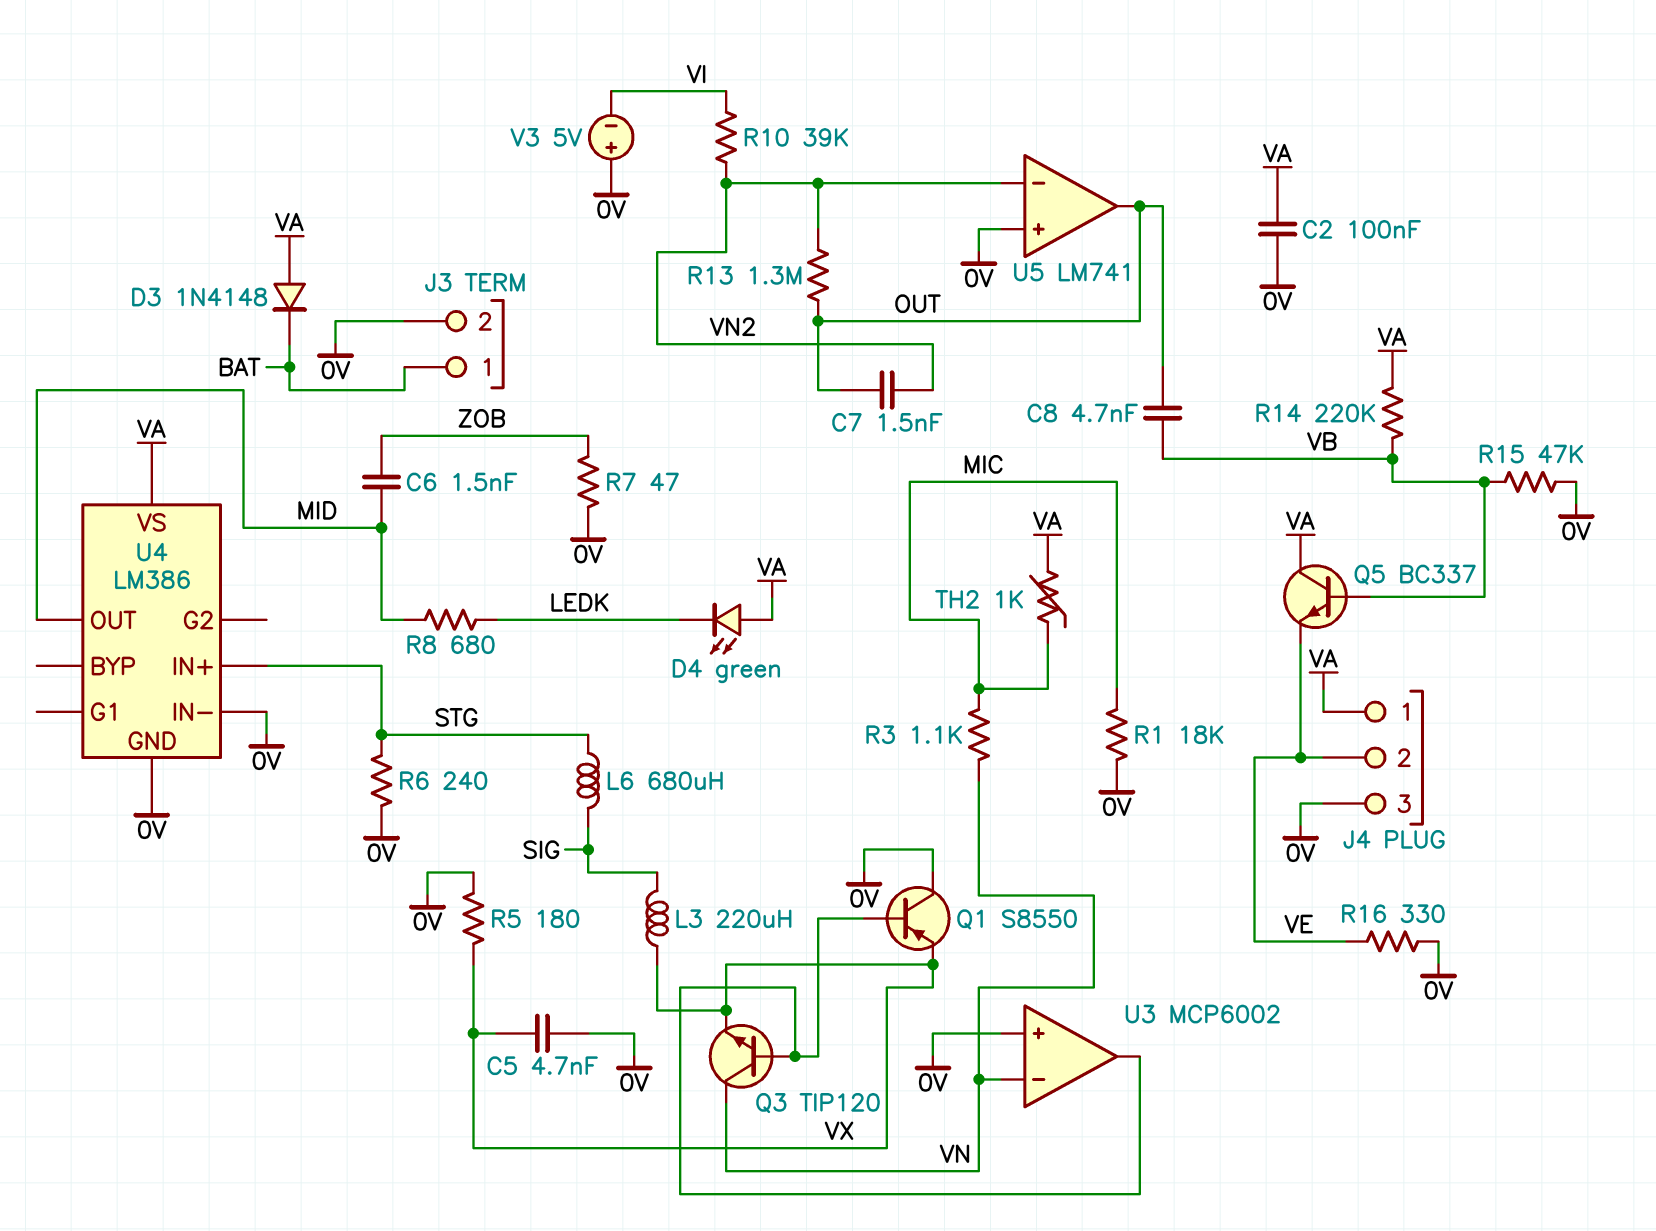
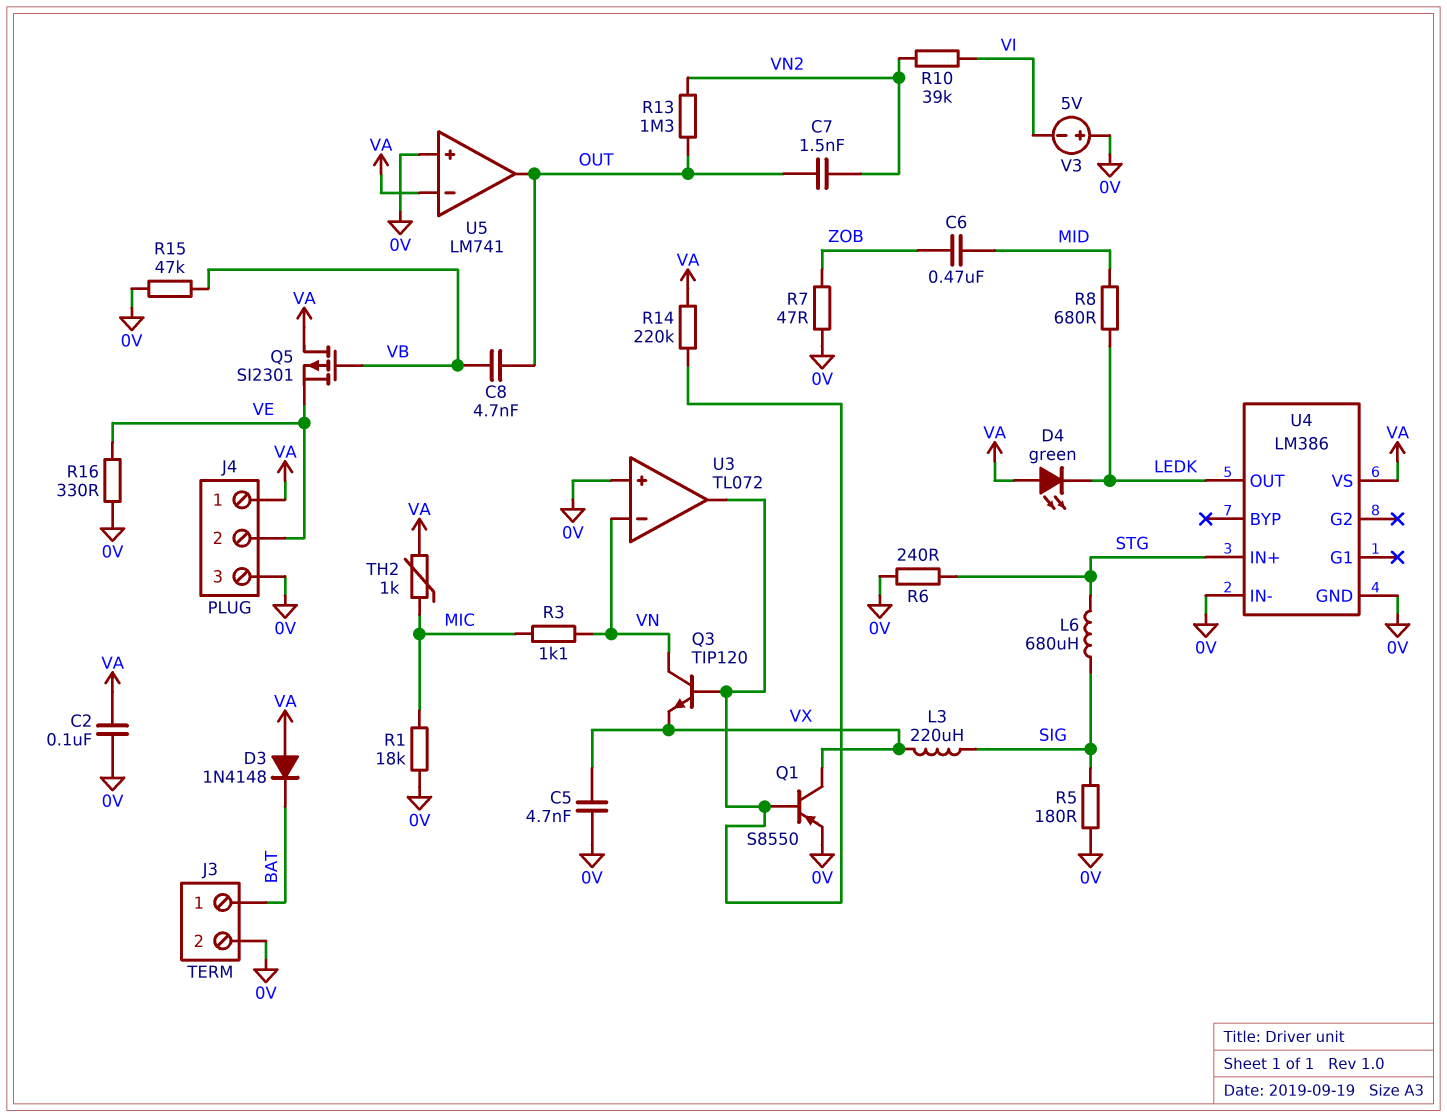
C6: 1.5nF (MID, ZOB) -> 470nF (MID, ZOB)
Q1: PNP S8550 (B U3/out, C 0V, E VX) -> PNP S8550 (B U3/out, C VX, E 0V)
Q5: NPN BC337 (B VB, C VA, E VE) -> PMOS SI2301 (G VB, D VA, S VE)
R5: 180 (0V, VX) -> 180 (0V, SIG)
R14: 220k (VA, VB) -> 220k (U3/out, VA)
U3: MCP6002 -> TL072
U4 pin OUT: MID -> LEDK
U5 pin in-: VN2 -> VA

